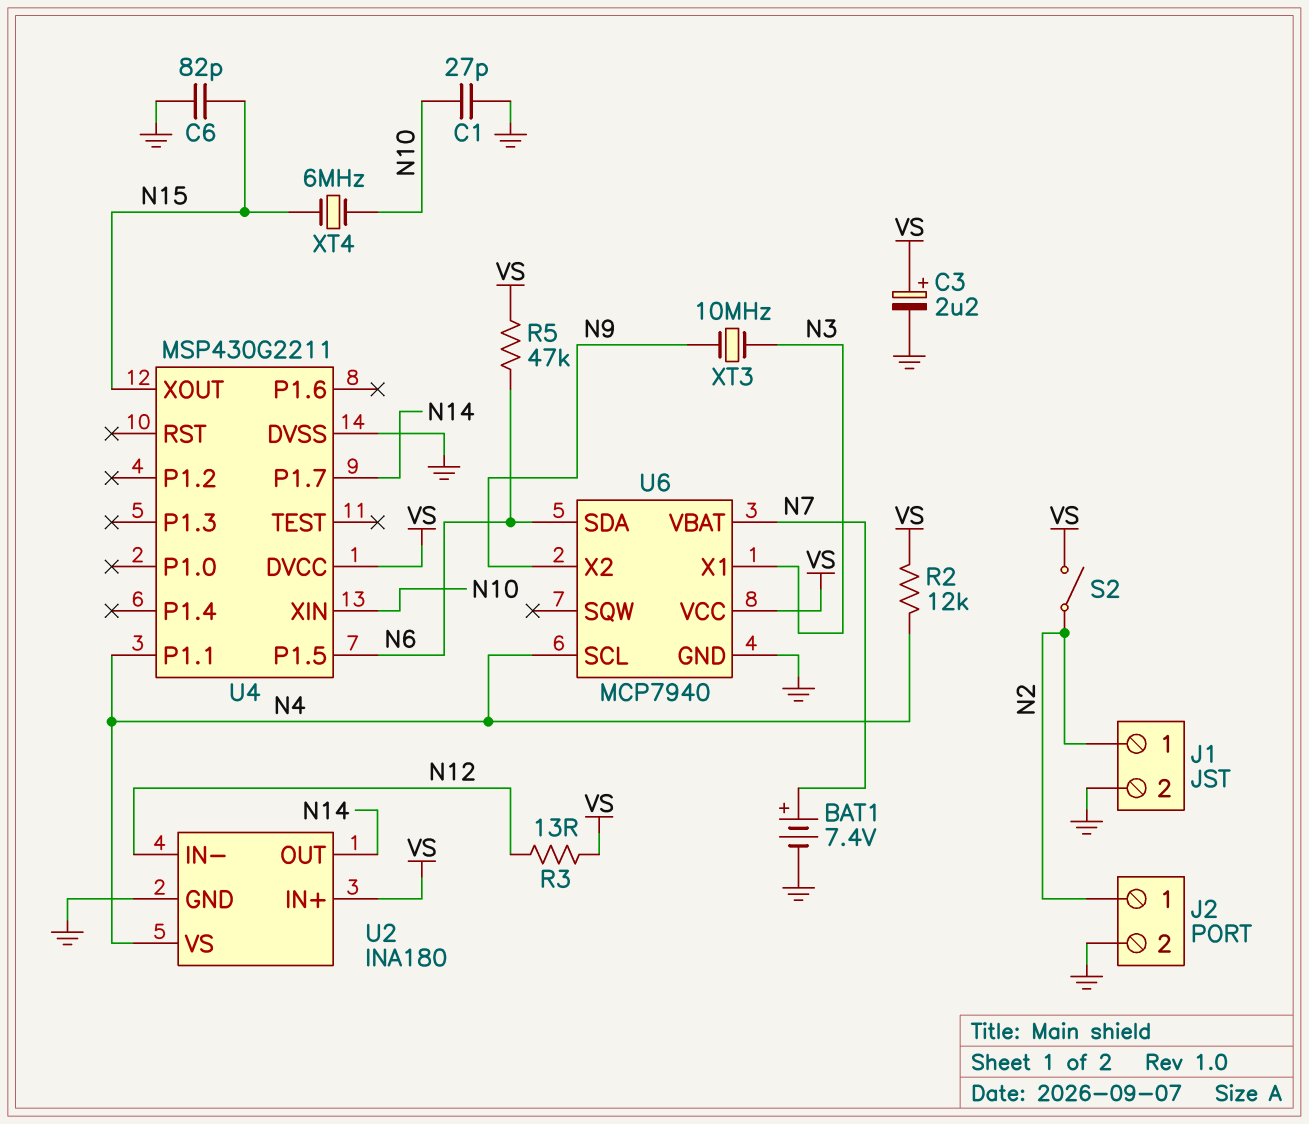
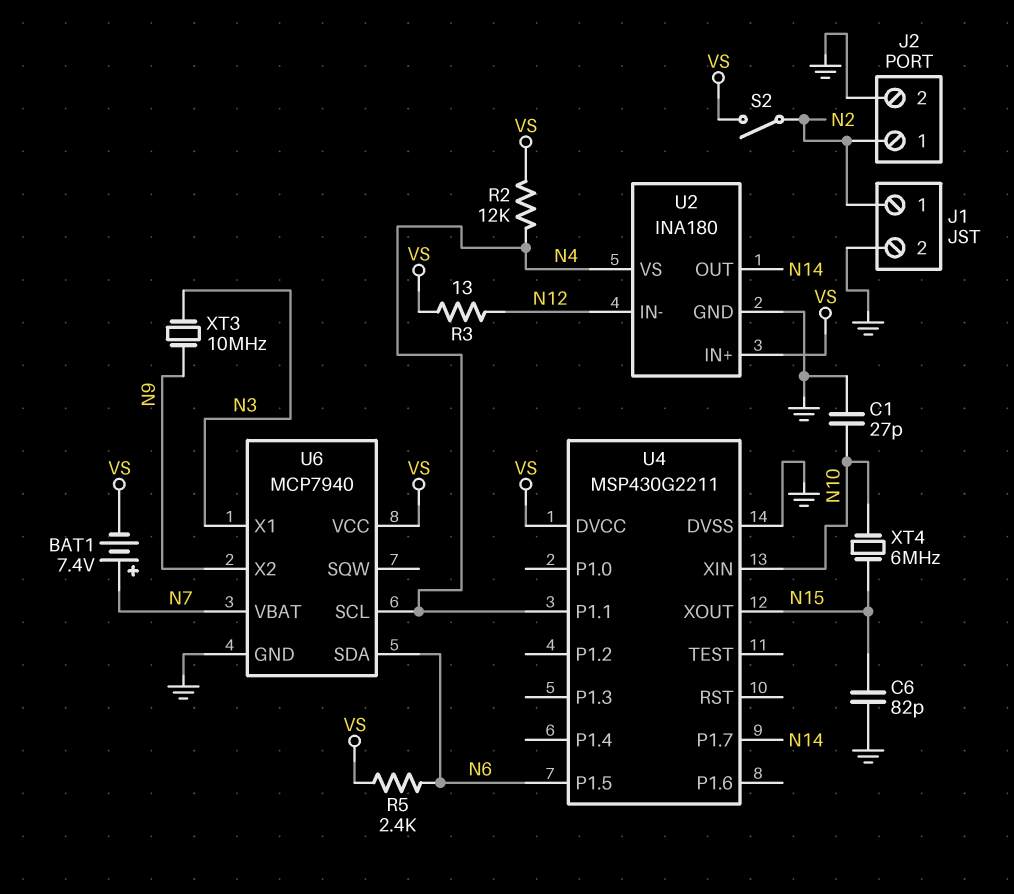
BAT1: 7.4V (plus N7, minus GND) -> 7.4V (plus N7, minus VS)
C3: 2.2uF (plus VS, minus GND) -> none
R5: 47k (N6, VS) -> 2.4k (N6, VS)

